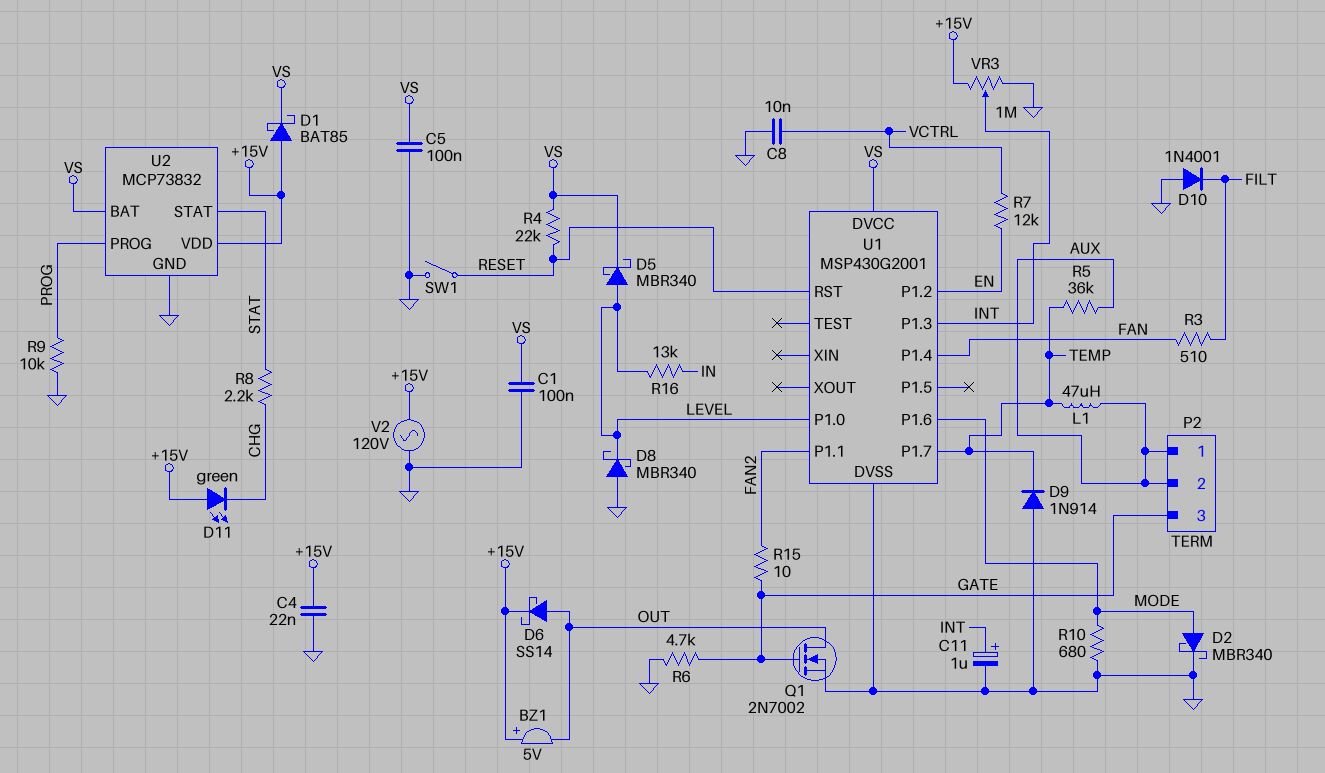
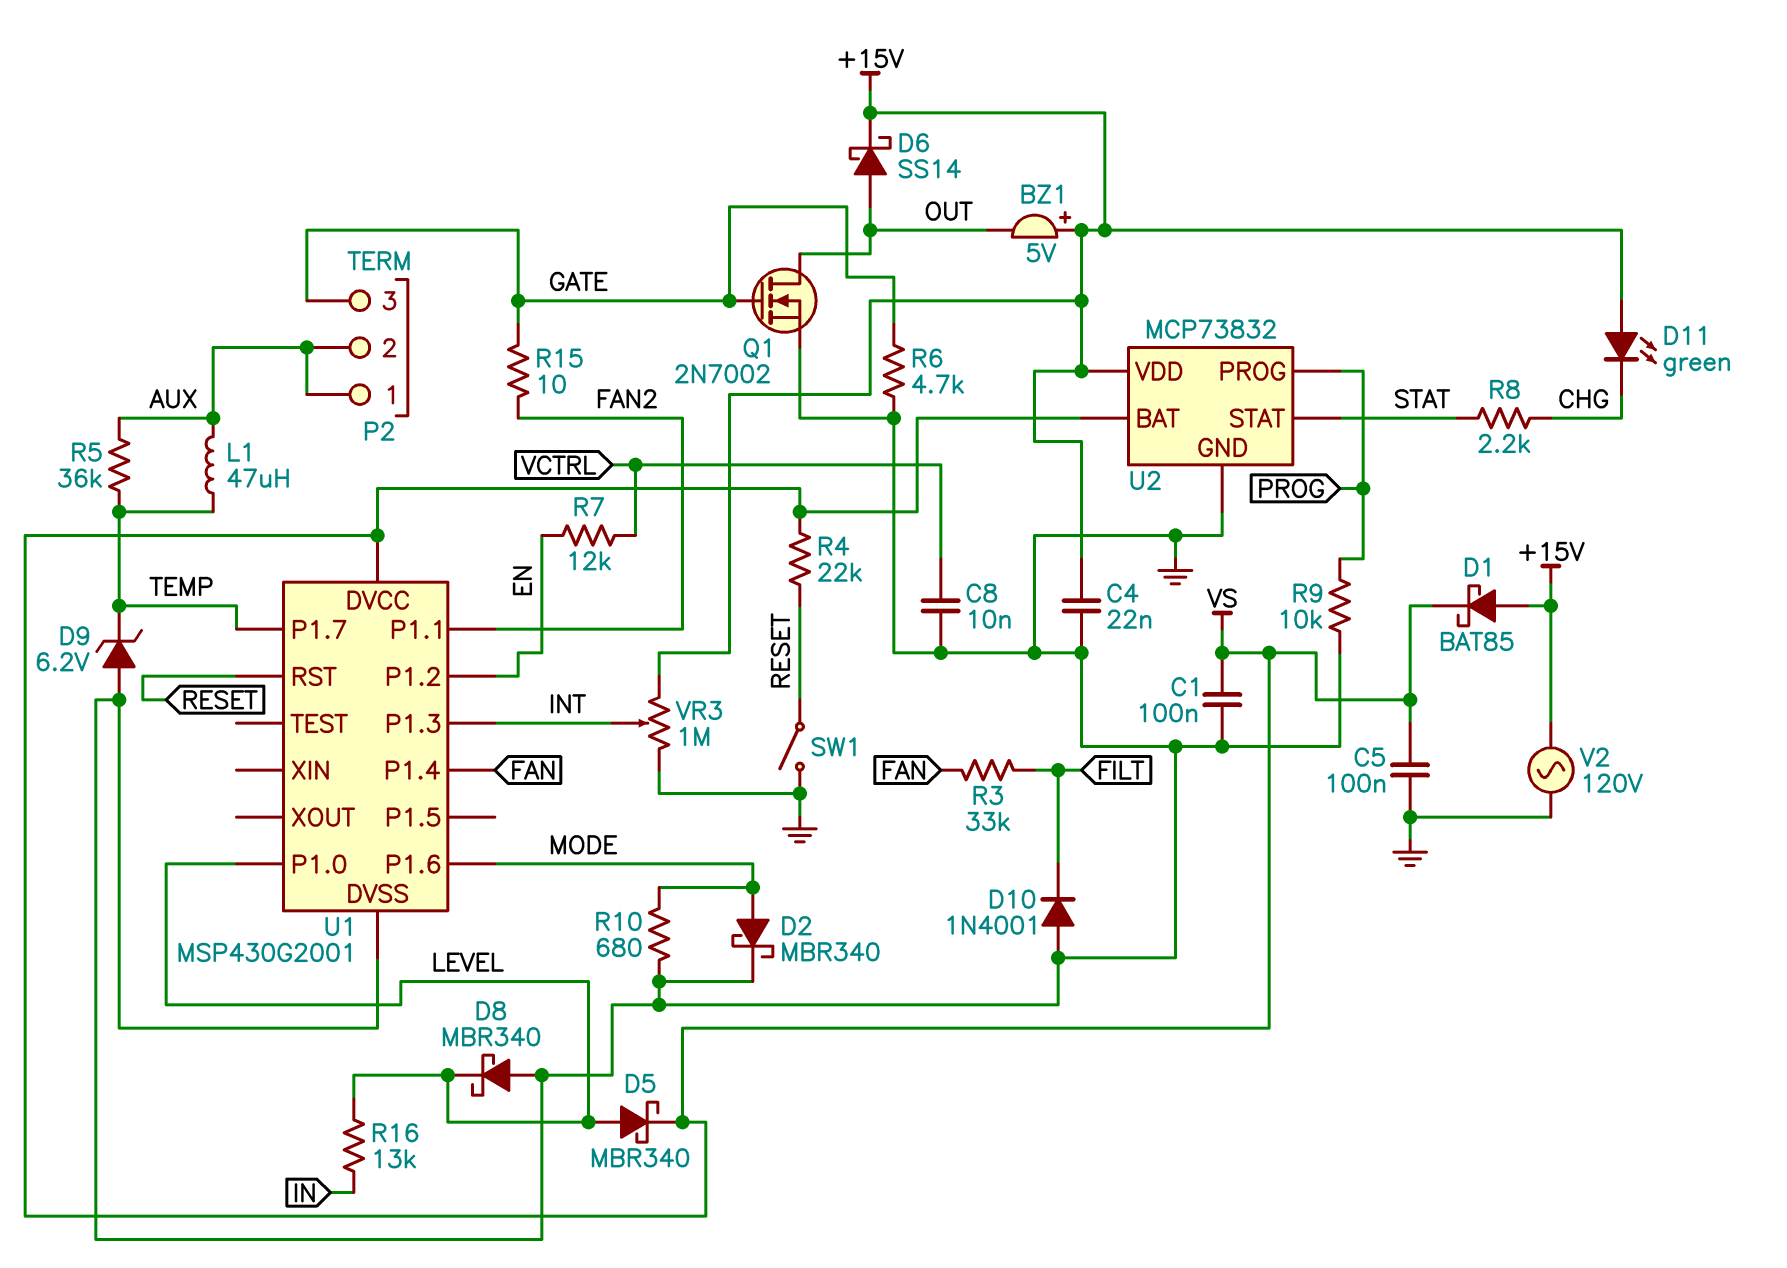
C11: 1uF (plus INT, minus GND) -> none
D9: diode 1N914 (A GND, K TEMP) -> zener 6.2V (A GND, K TEMP)
R3: 510 (FAN, FILT) -> 33k (FAN, FILT)

